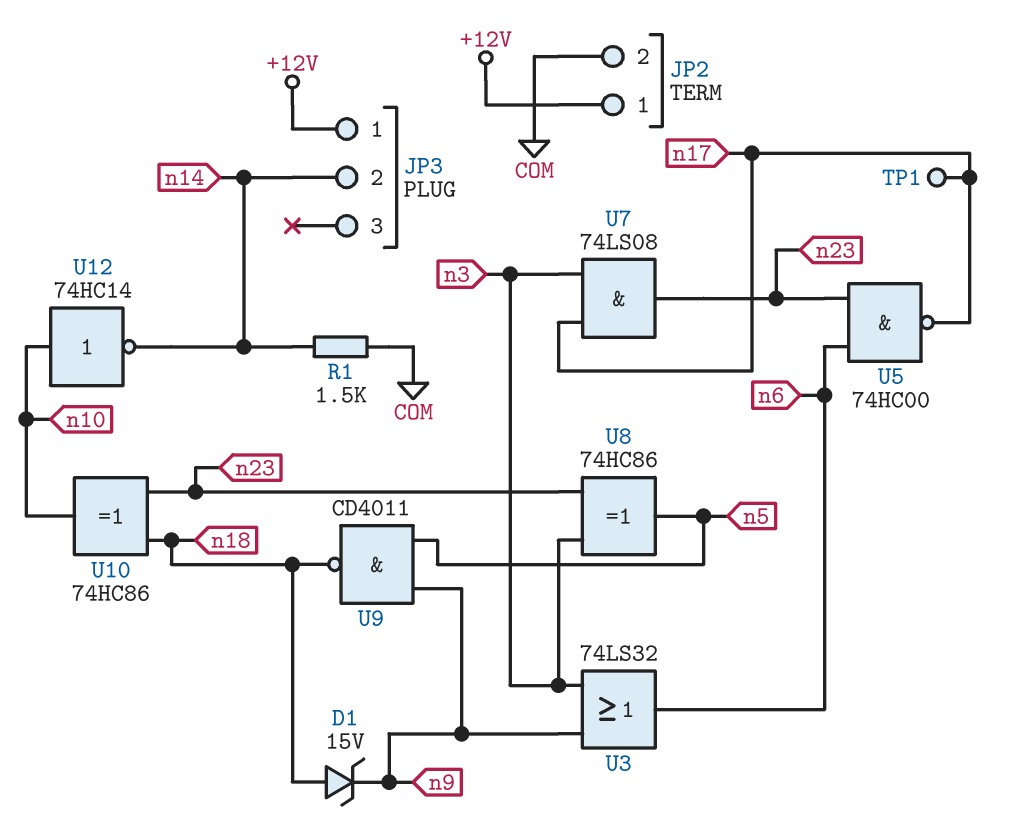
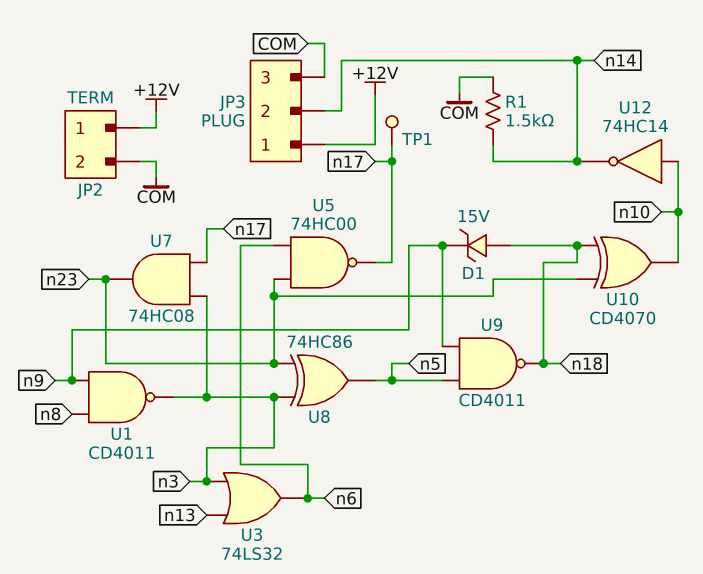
JP3 pin 3: none -> COM
U1: none -> NAND CD4011 (in n8, in n9, out n3)
U3: OR 74LS32 (in n3, in n9, out n6) -> OR 74LS32 (in n3, in n13, out n6)
U7: AND 74LS08 (in n3, in n17, out n23) -> AND 74HC08 (in n3, in n17, out n23)
U10: XOR 74HC86 (in n18, in n23, out n10) -> XOR CD4070 (in n18, in n23, out n10)

